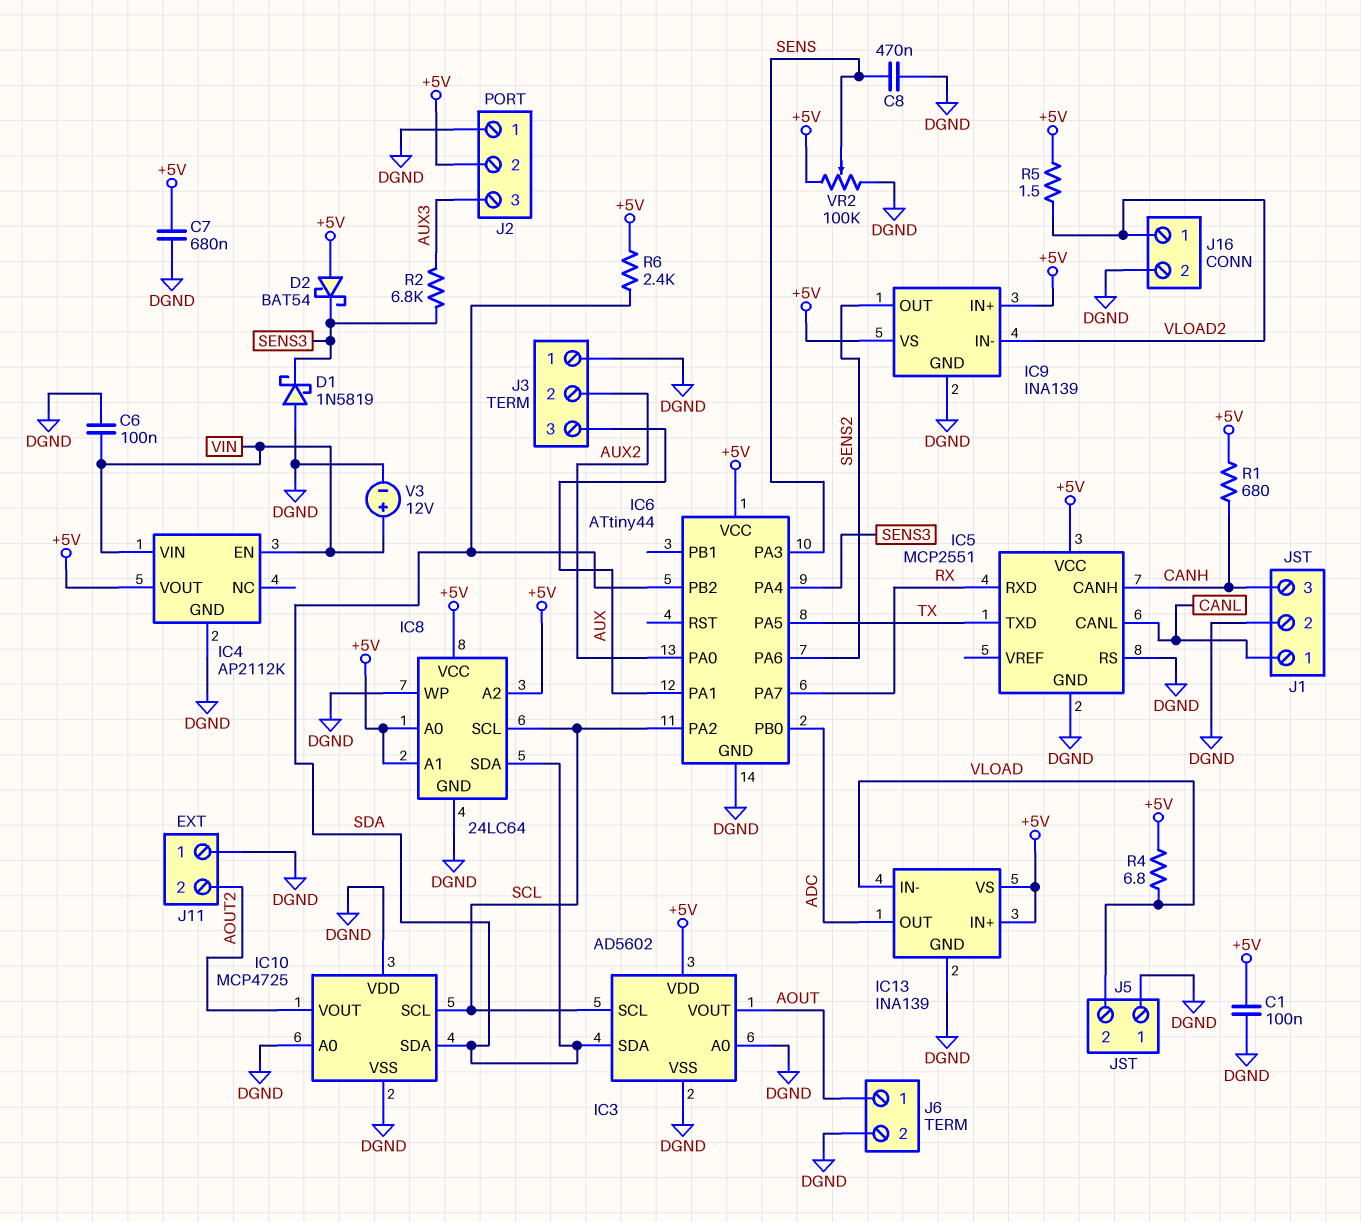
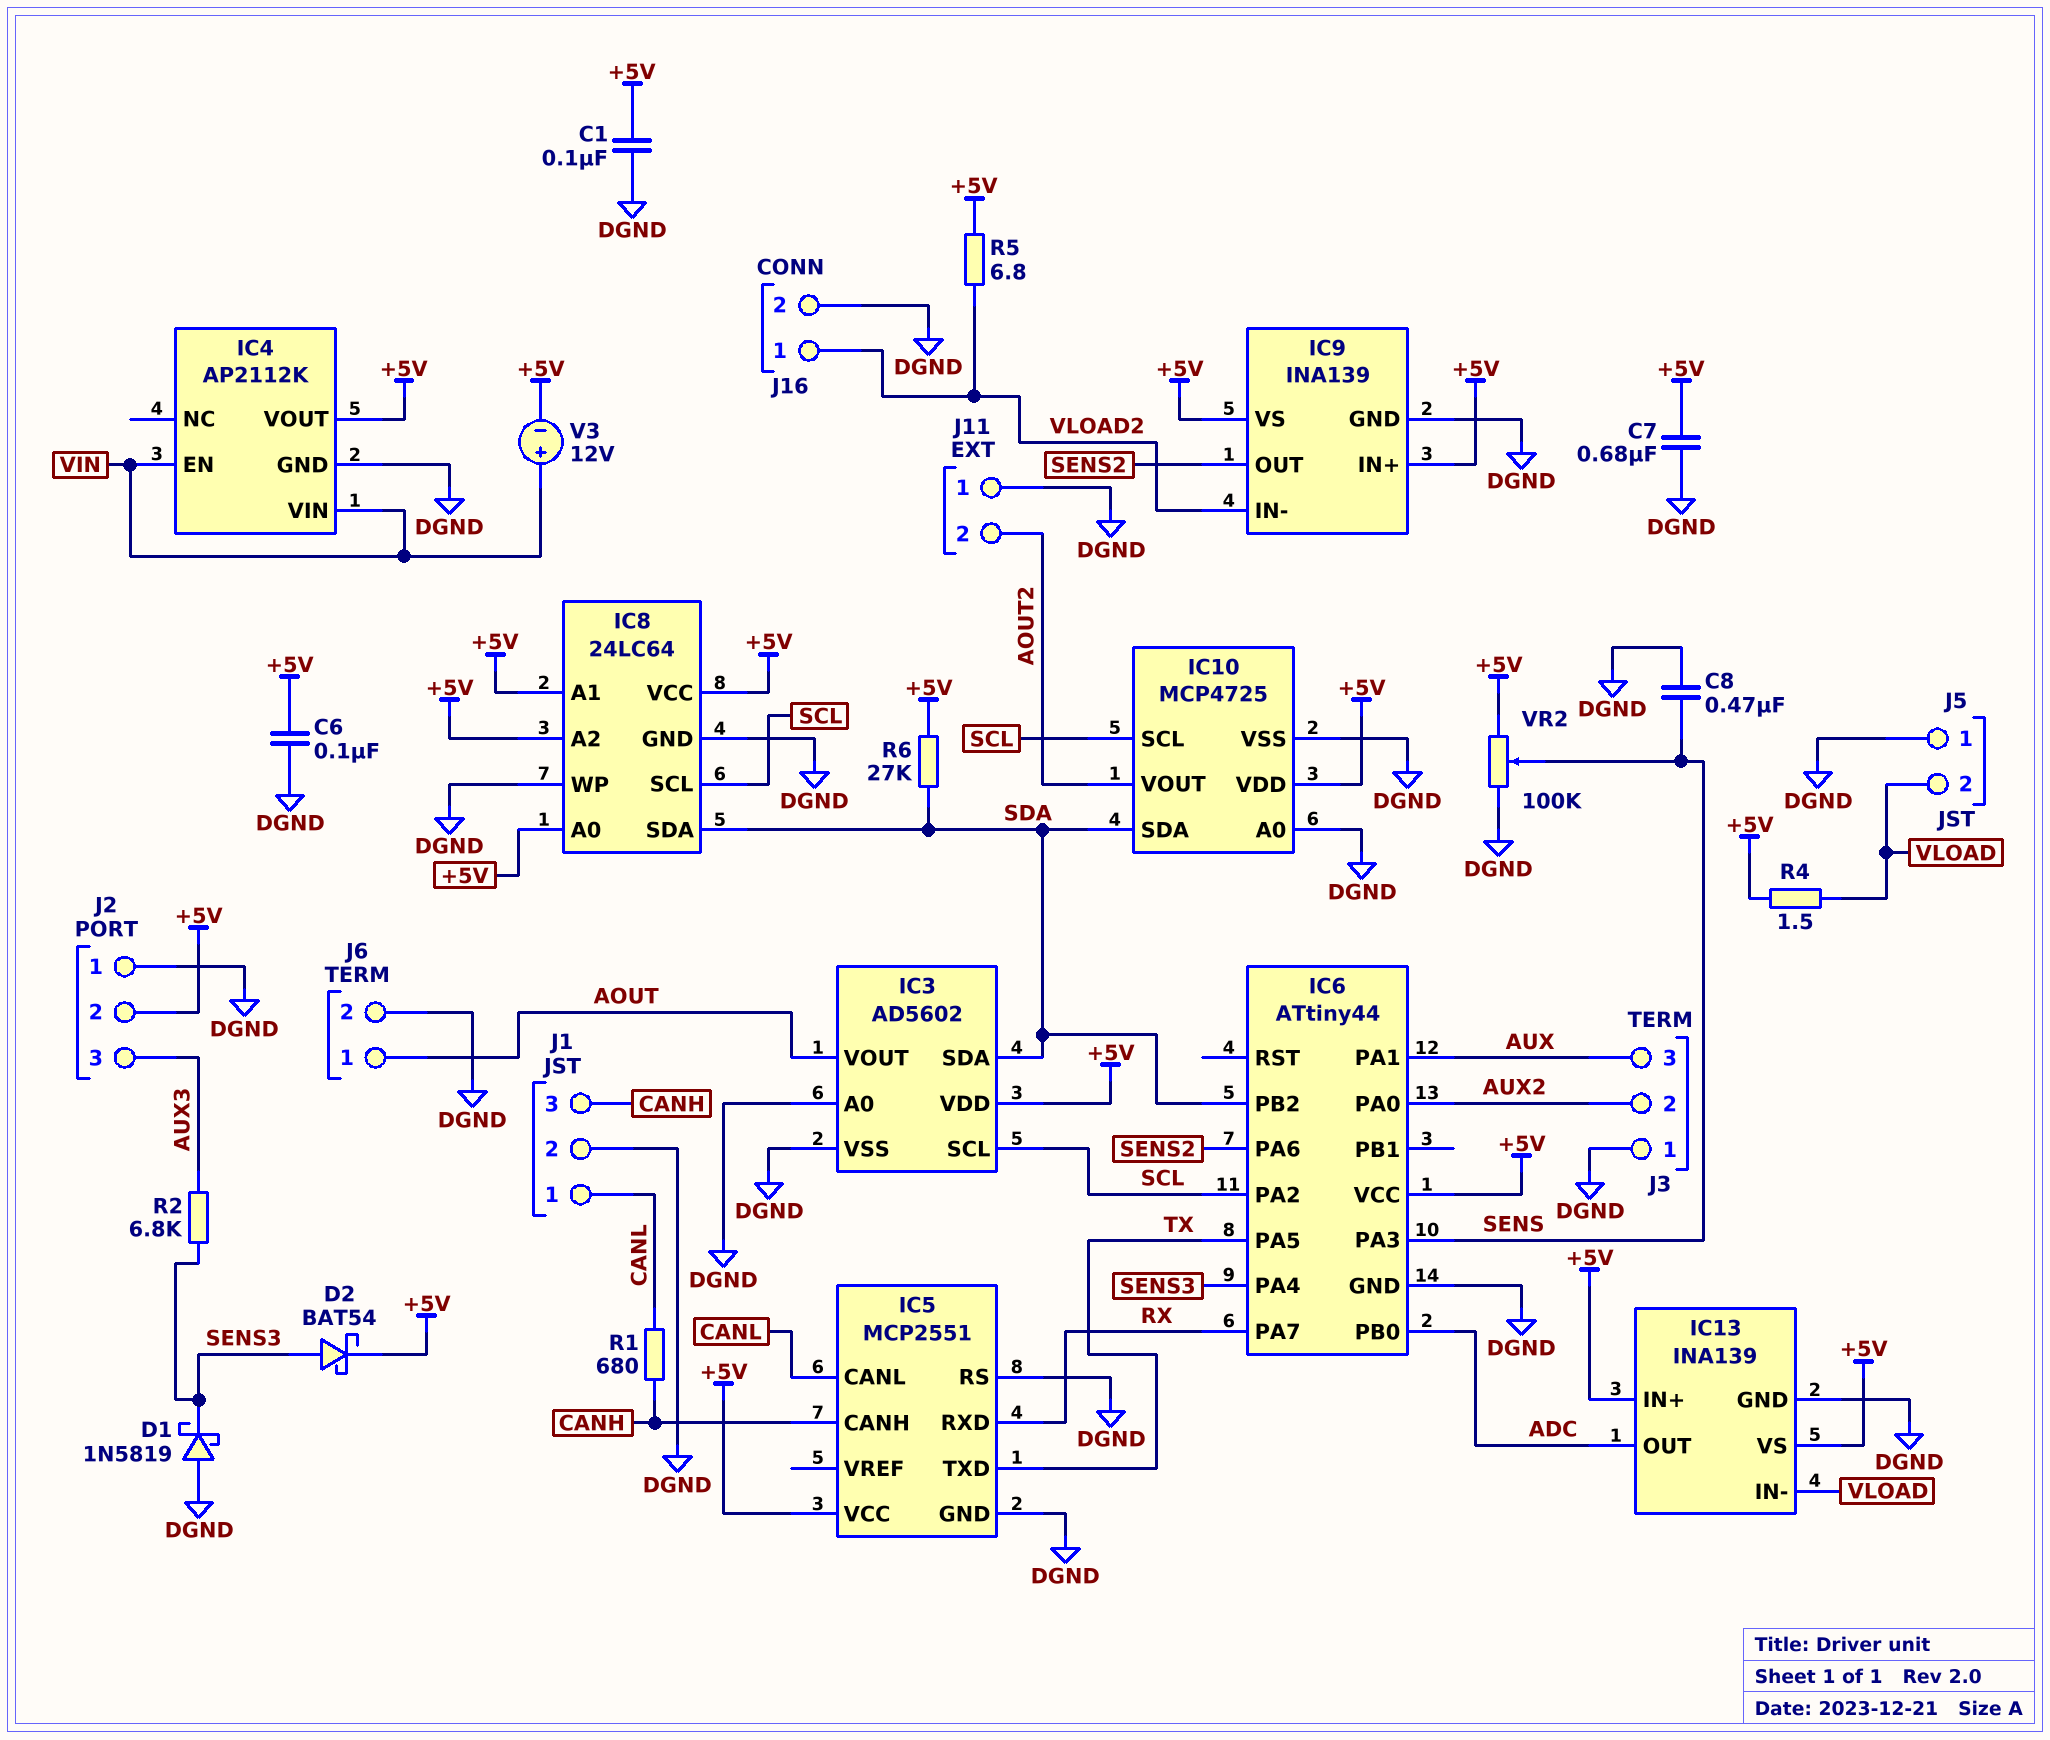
C6: 100nF (DGND, VIN) -> 100nF (+5V, DGND)
D2: schottky BAT54 (A +5V, K SENS3) -> schottky BAT54 (A SENS3, K +5V)
IC10 pin VDD: DGND -> +5V
R1: 680 (+5V, CANH) -> 680 (CANH, CANL)
R4: 6.8 (+5V, VLOAD) -> 1.5 (+5V, VLOAD)
R5: 1.5 (+5V, VLOAD2) -> 6.8 (+5V, VLOAD2)
R6: 2.4k (+5V, SDA) -> 27k (+5V, SDA)
V3: 12V (plus VIN, minus DGND) -> 12V (plus VIN, minus +5V)

